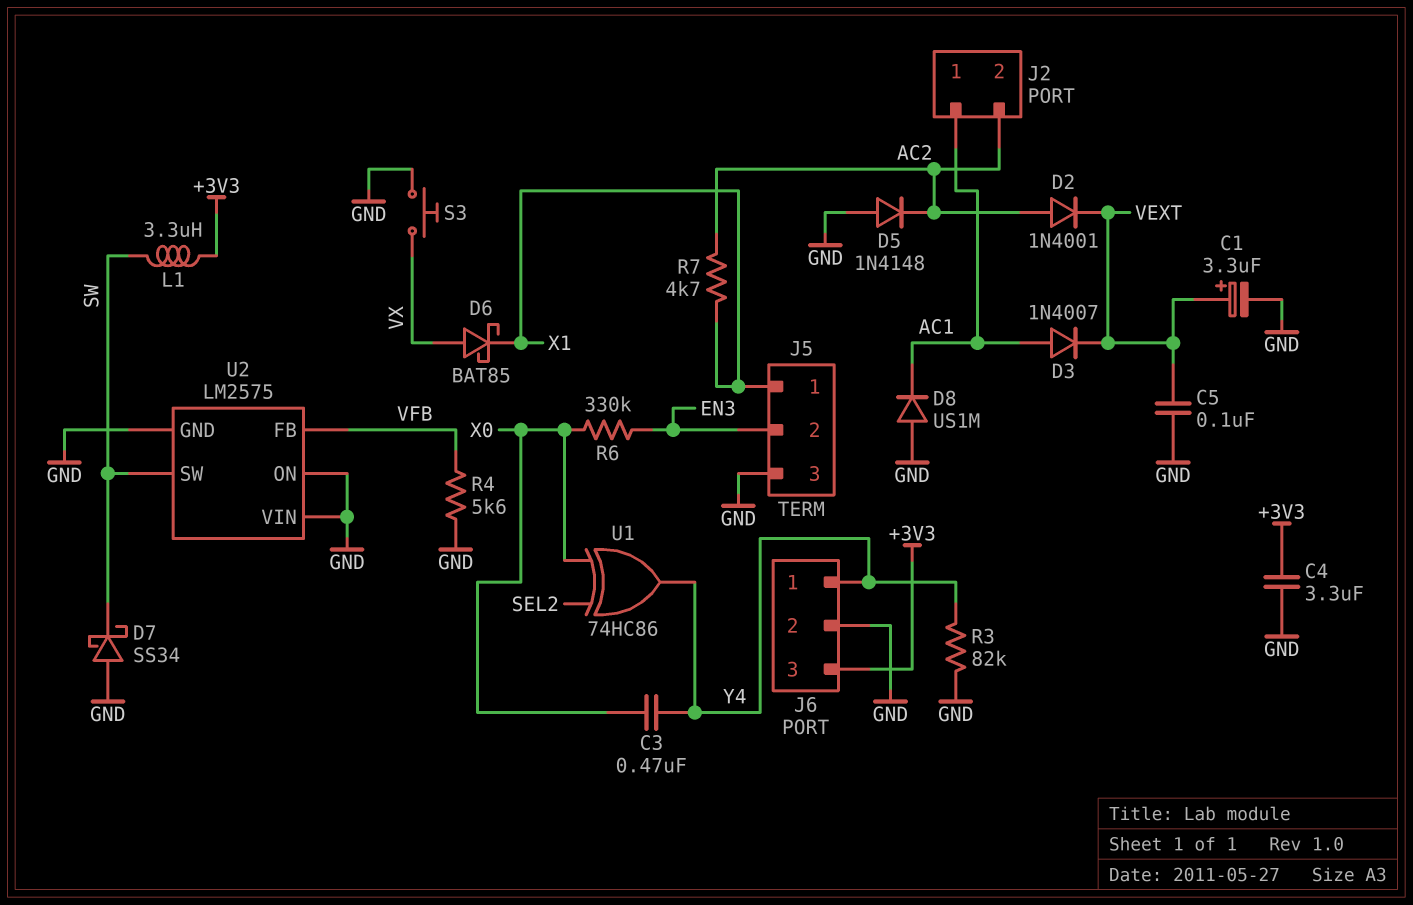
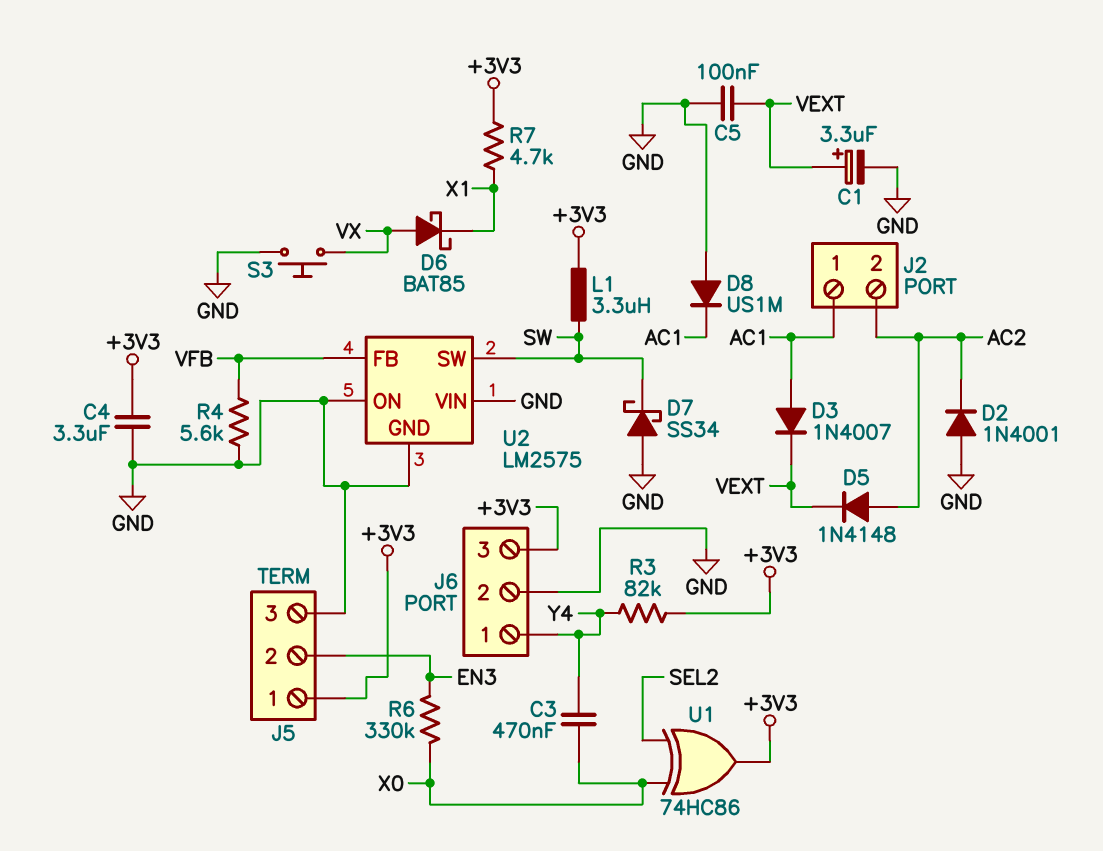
D2: diode 1N4001 (A AC2, K VEXT) -> diode 1N4001 (A GND, K AC2)
D5: diode 1N4148 (A GND, K AC2) -> diode 1N4148 (A AC2, K VEXT)
J5 pin 1: X1 -> +3V3
R3: 82k (GND, Y4) -> 82k (+3V3, Y4)
R7: 4.7k (AC2, X1) -> 4.7k (+3V3, X1)
U1: XOR 74HC86 (in SEL2, in X0, out Y4) -> XOR 74HC86 (in SEL2, in X0, out +3V3)

